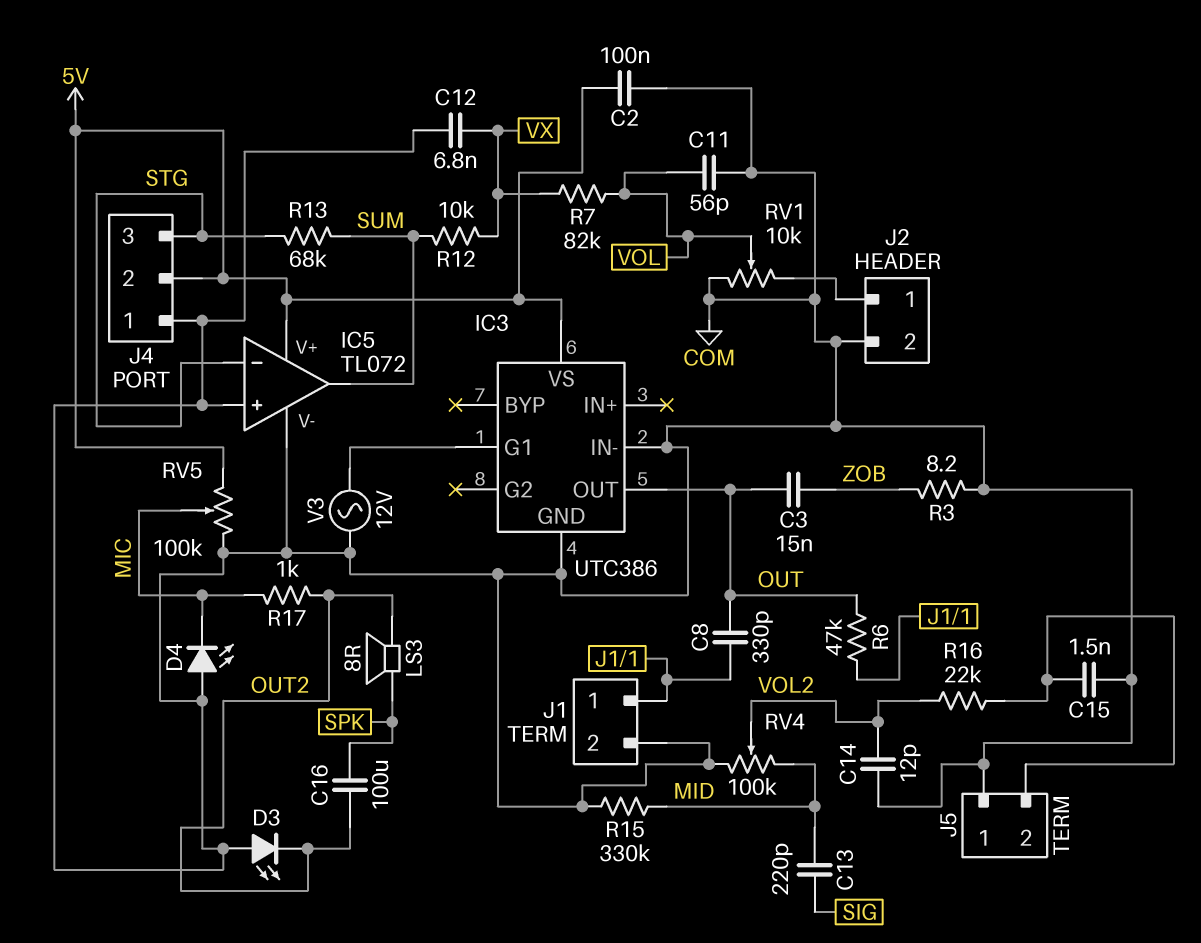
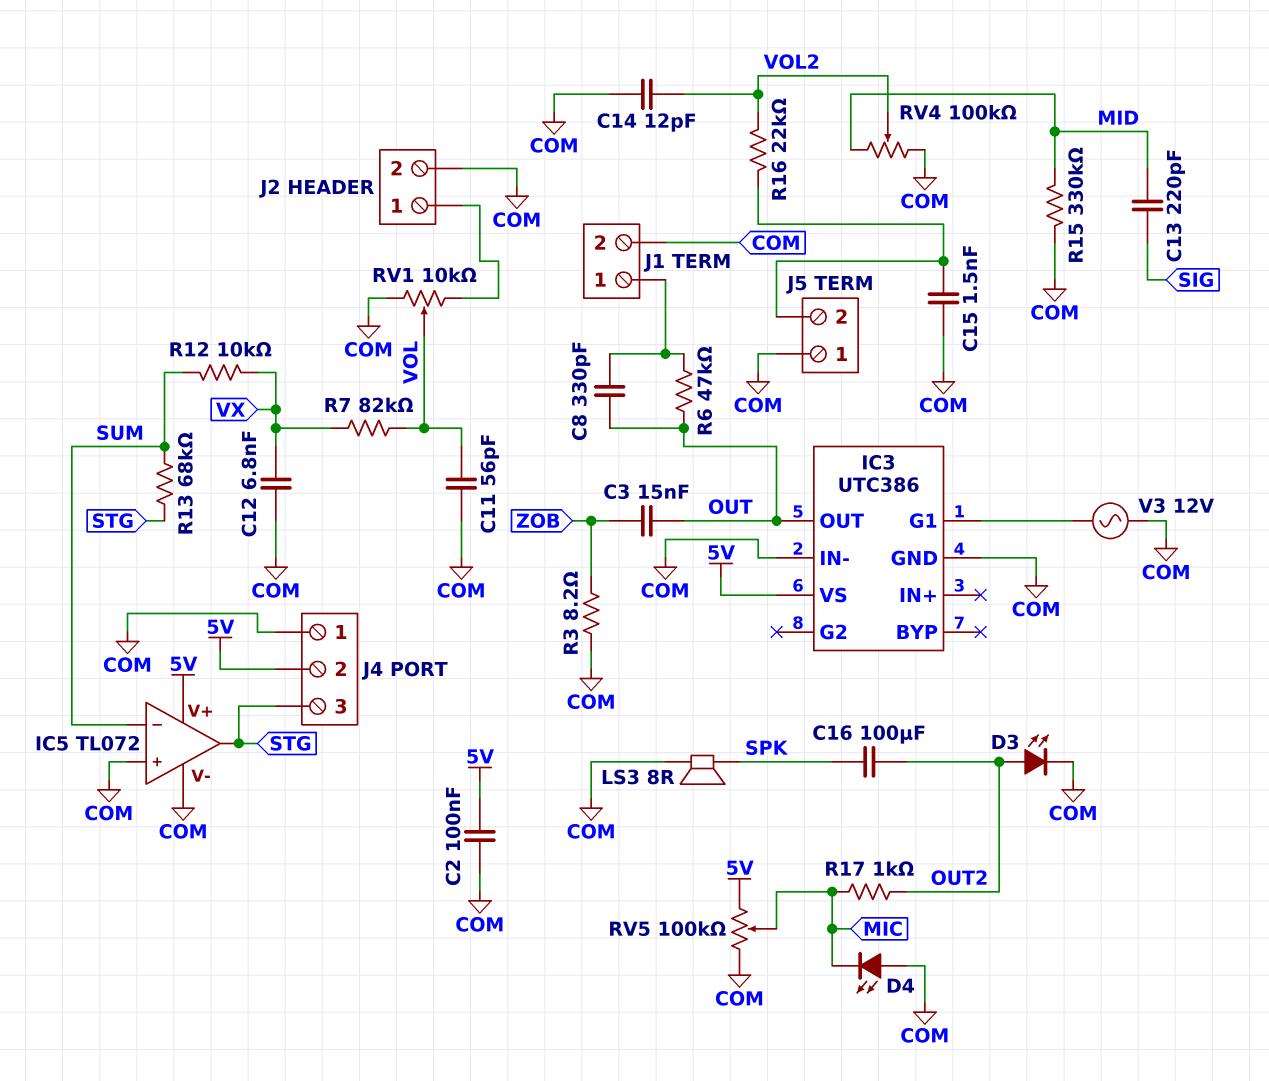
D3: LED (A COM, K OUT2) -> LED (A OUT2, K COM)
IC5 pin in-: STG -> SUM
IC5 pin out: SUM -> STG
LS3: speaker 8R (OUT2, SPK) -> speaker 8R (COM, SPK)

